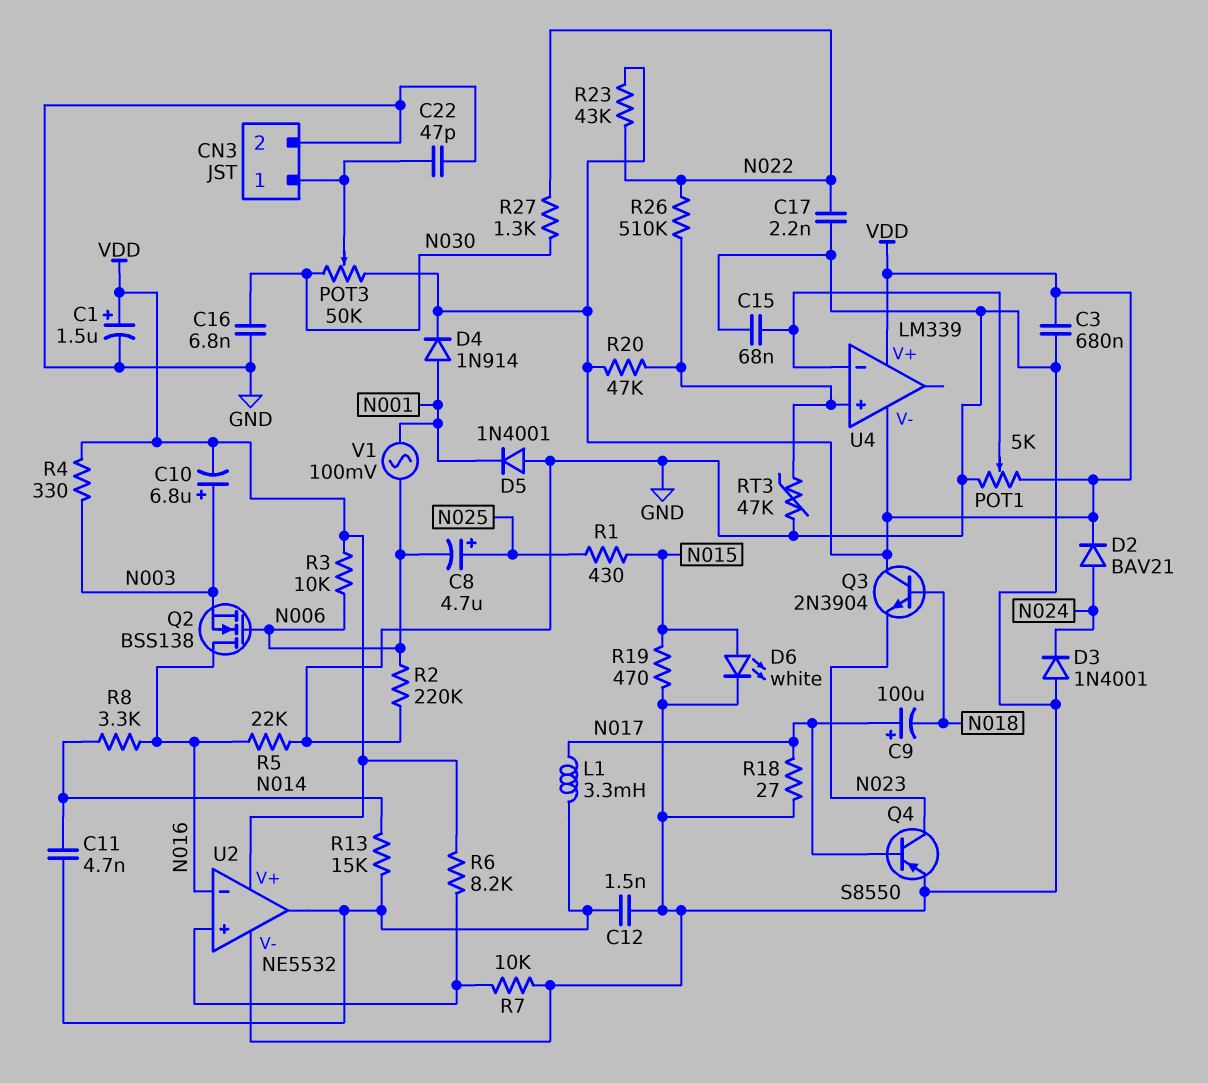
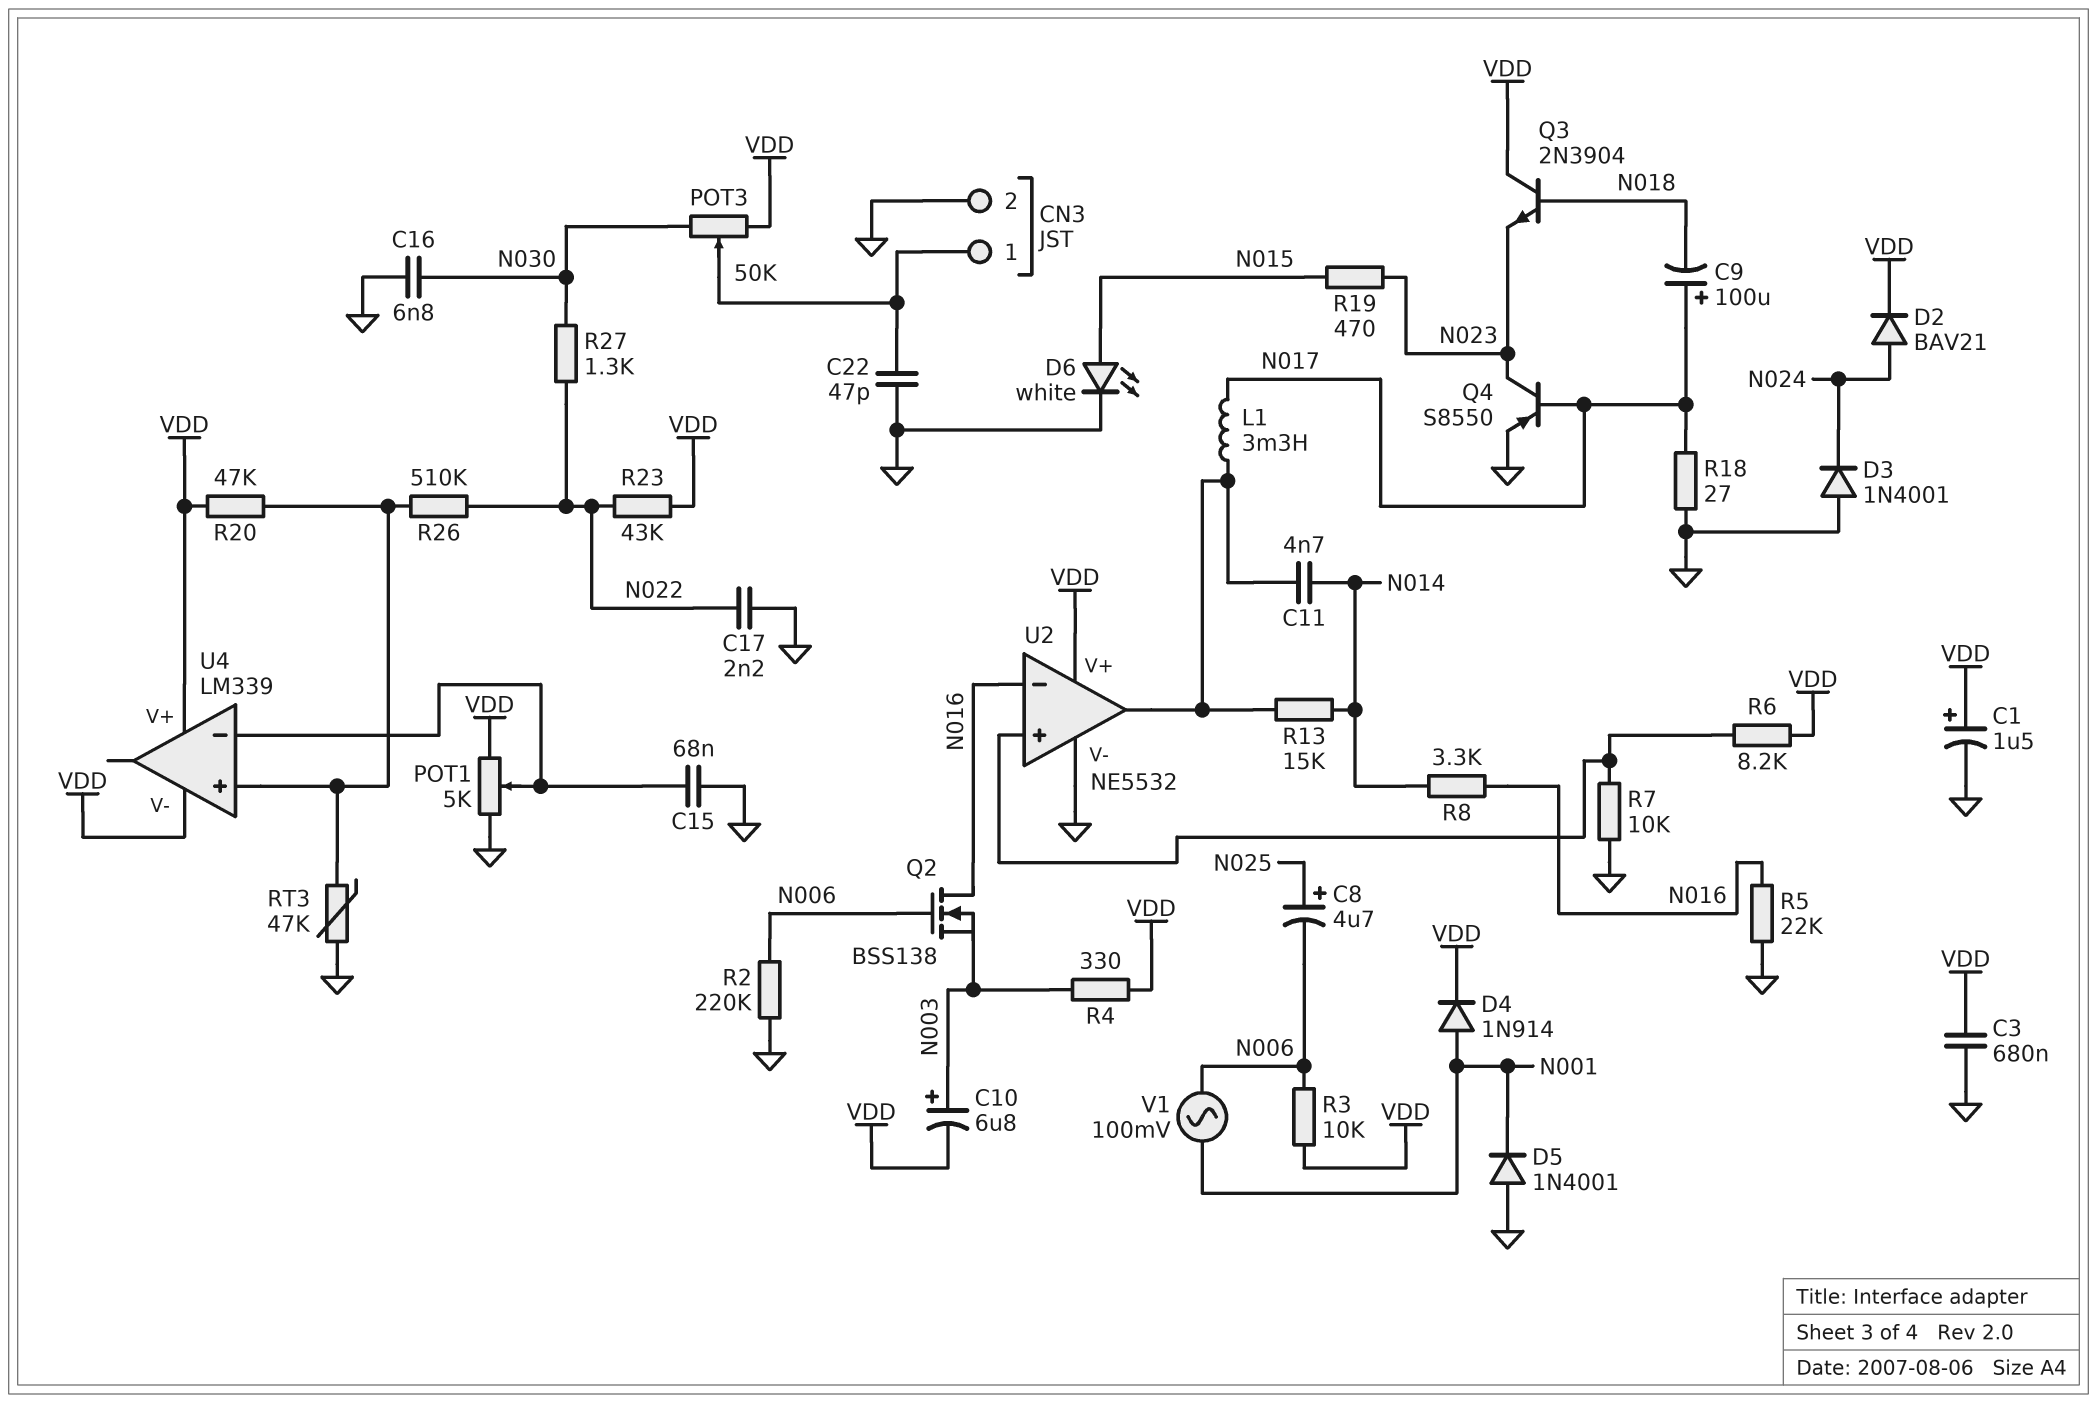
C12: 1.5nF (GND, U2/out) -> none
R1: 430 (N015, N025) -> none
R19: 470 (GND, N015) -> 470 (N015, N023)

